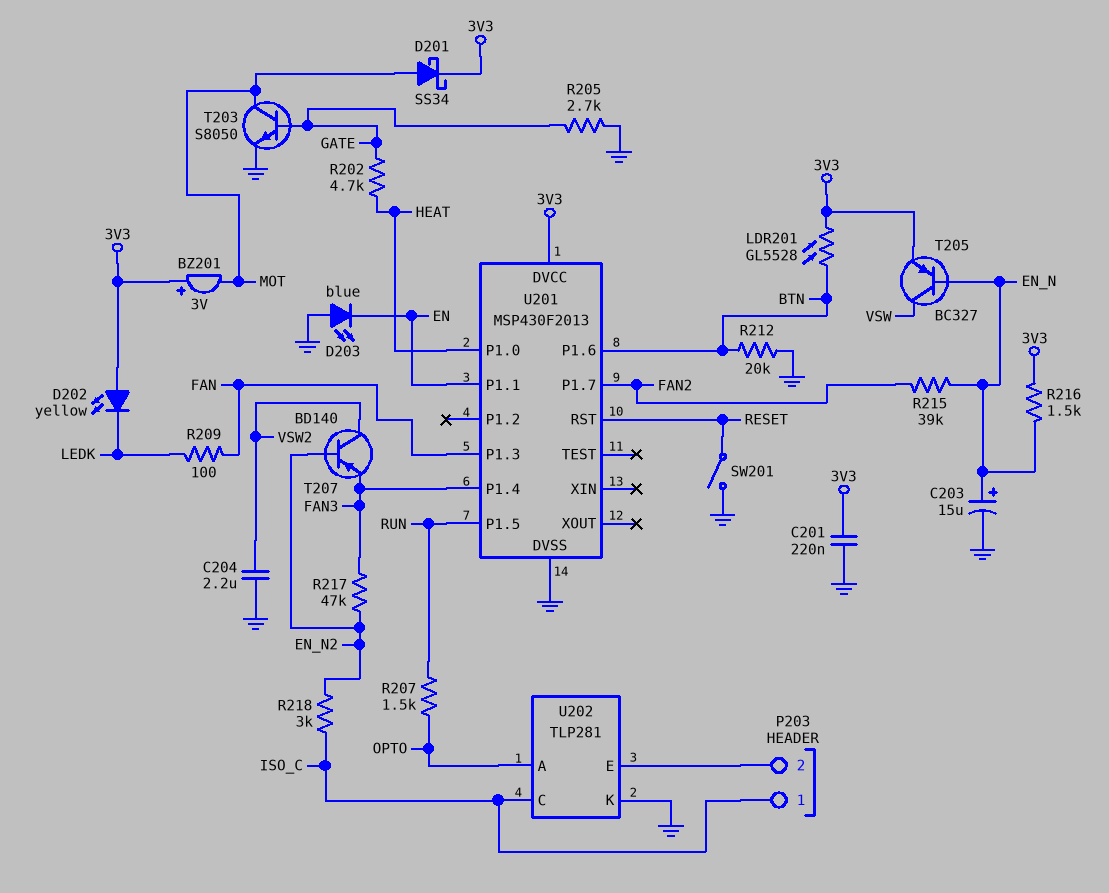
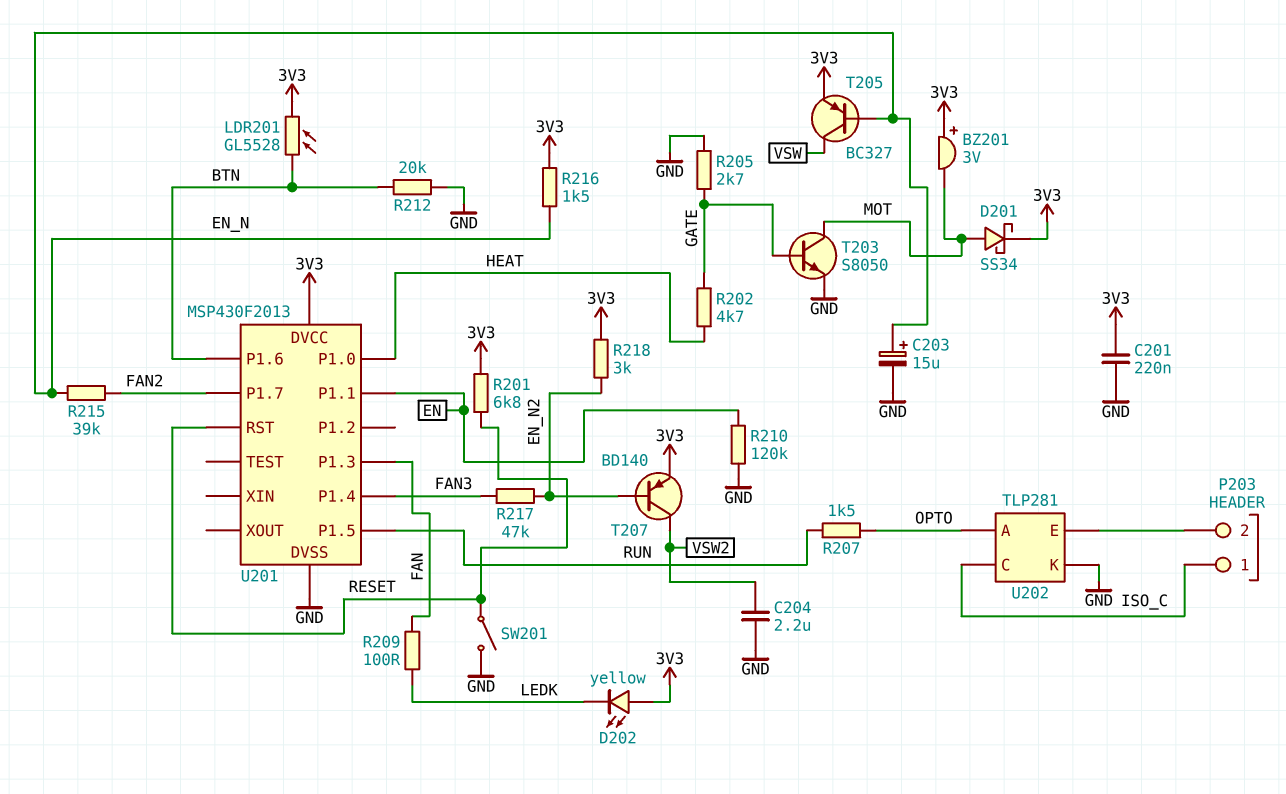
D203: LED blue (A GND, K EN) -> none
R201: none -> 6.8k (3V3, RESET)
R210: none -> 120k (EN, GND)
R218: 3k (EN_N2, ISO_C) -> 3k (3V3, EN_N2)
T207: PNP BD140 (B EN_N2, C VSW2, E FAN3) -> PNP BD140 (B EN_N2, C VSW2, E 3V3)

